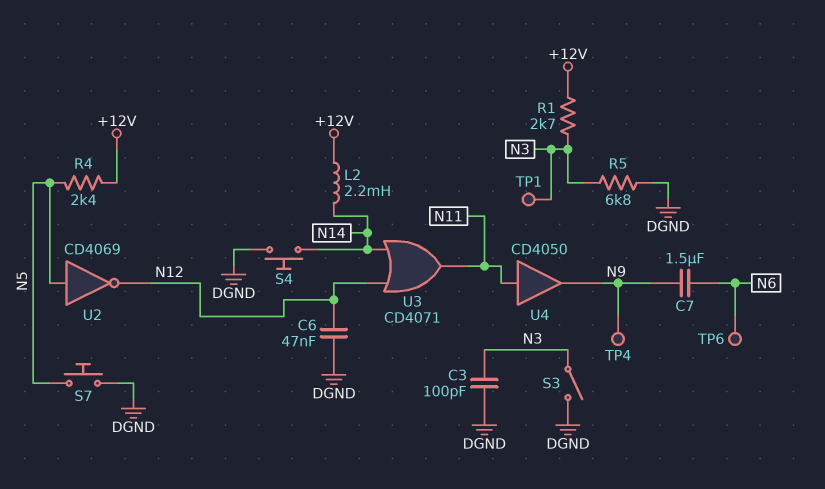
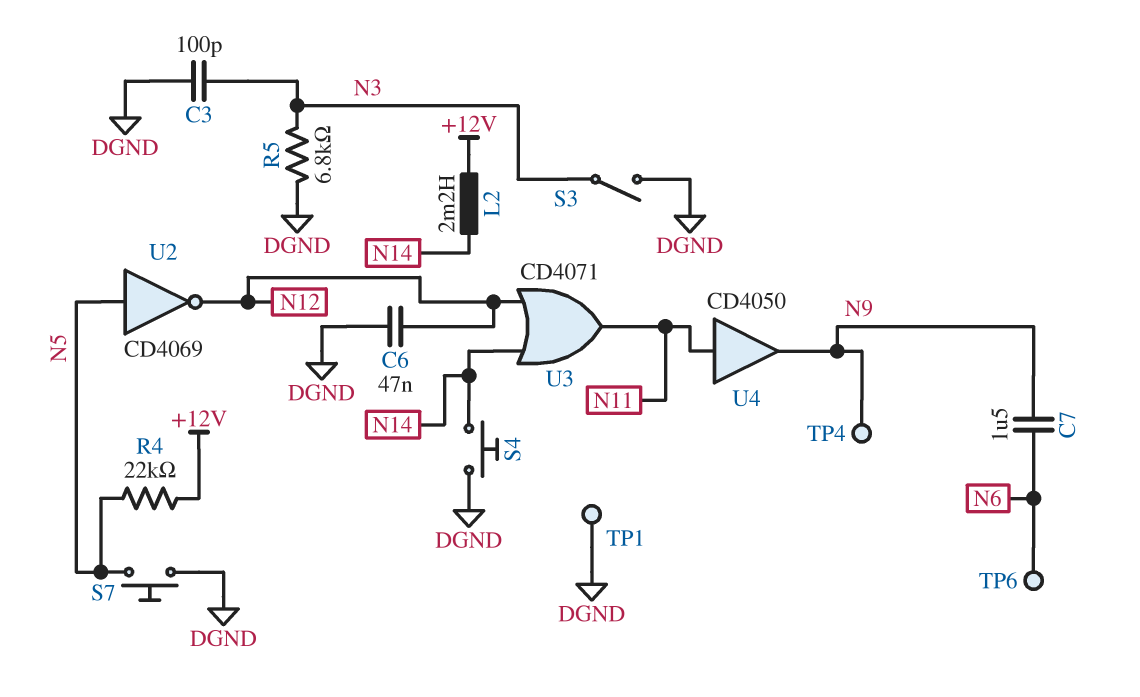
R1: 2.7k (+12V, N3) -> none
R4: 2.4k (+12V, N5) -> 22k (+12V, N5)
TP1: test point (N3) -> test point (DGND)

